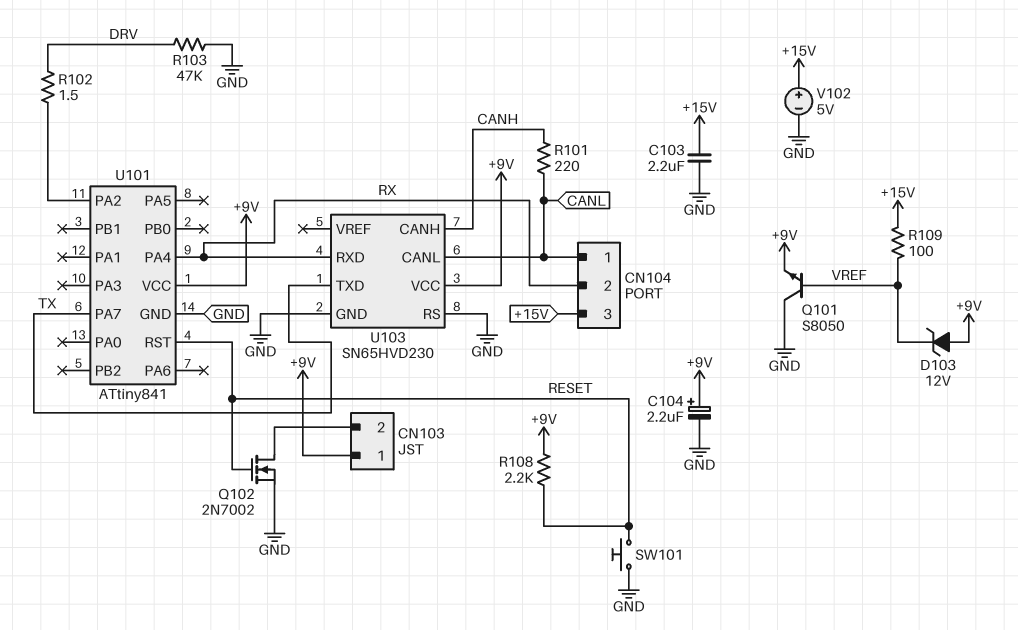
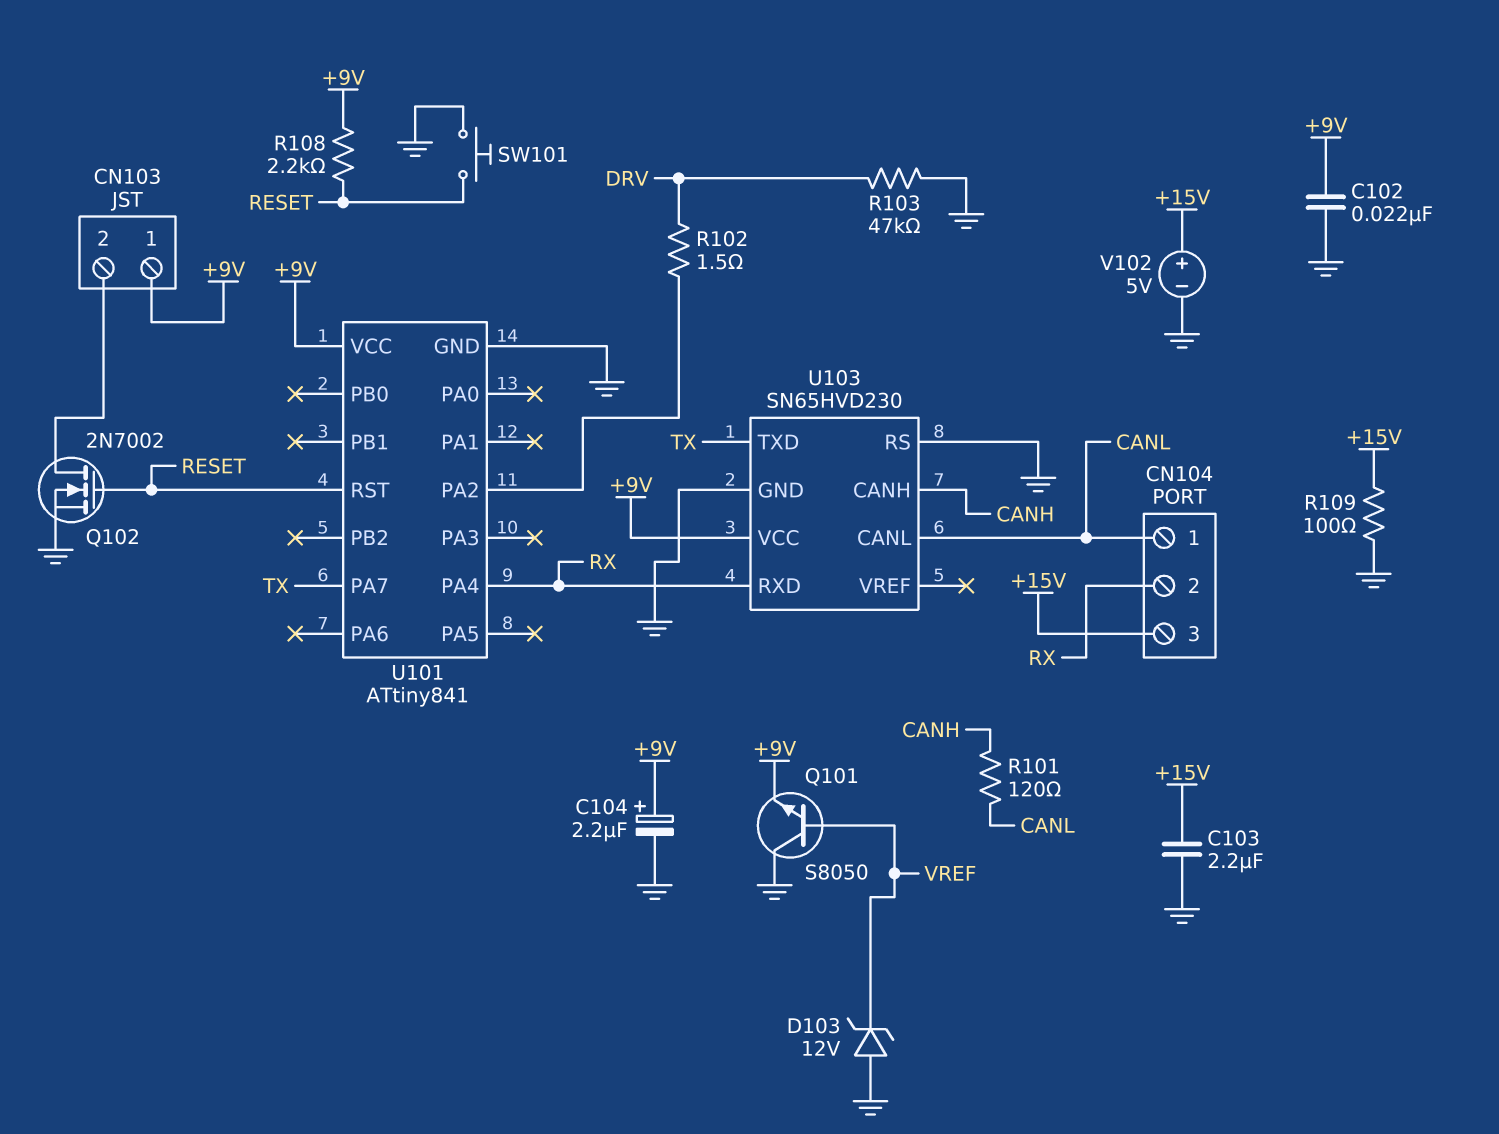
C102: none -> 22nF (+9V, GND)
D103: zener 12V (A +9V, K VREF) -> zener 12V (A GND, K VREF)
R101: 220 (CANH, CANL) -> 120 (CANH, CANL)
R109: 100 (+15V, VREF) -> 100 (+15V, GND)

